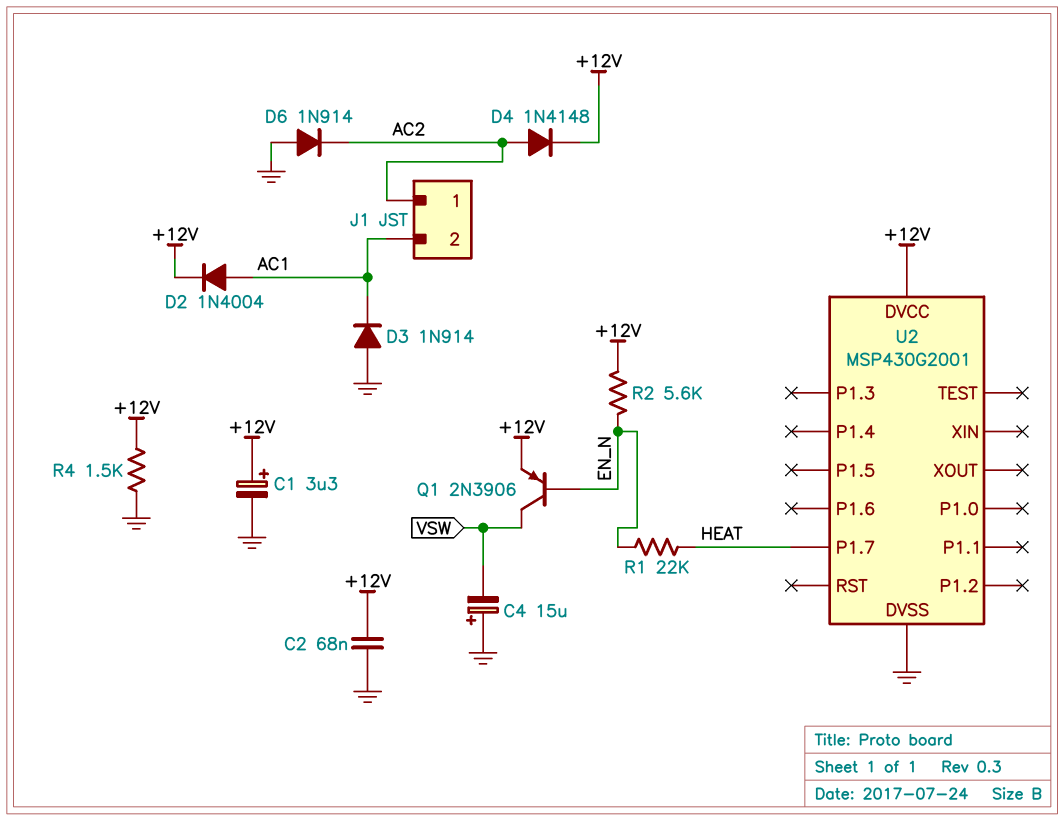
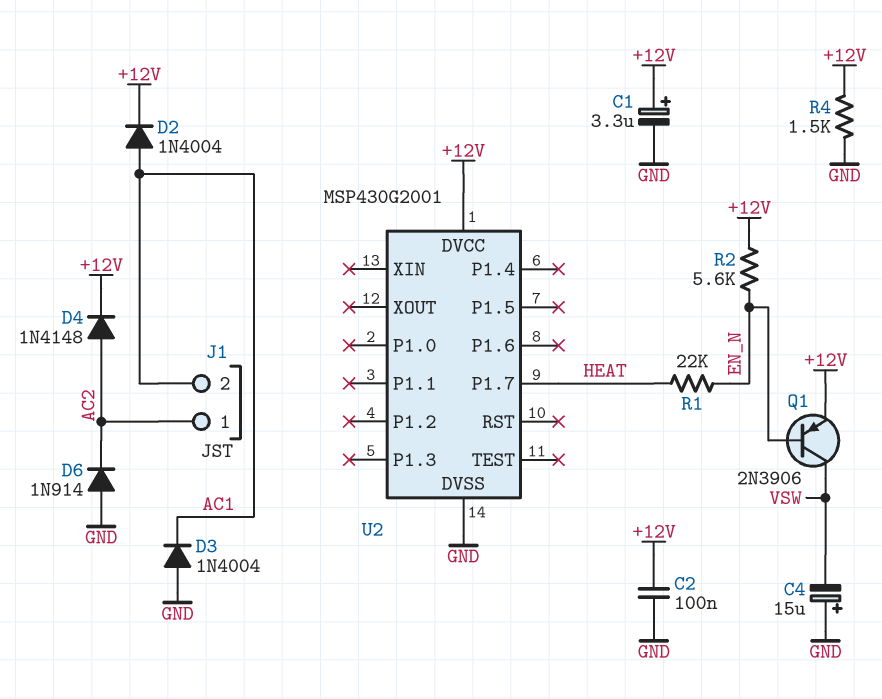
C2: 68nF (+12V, GND) -> 100nF (+12V, GND)
D3: diode 1N914 (A GND, K AC1) -> diode 1N4004 (A GND, K AC1)

